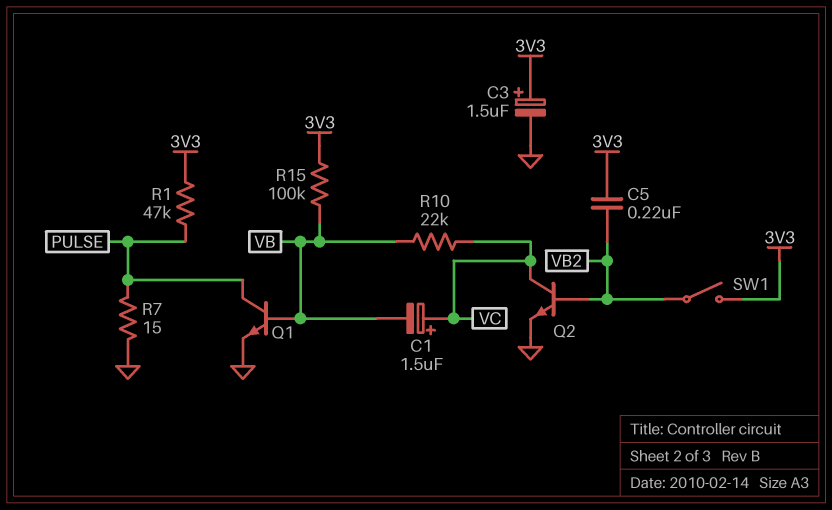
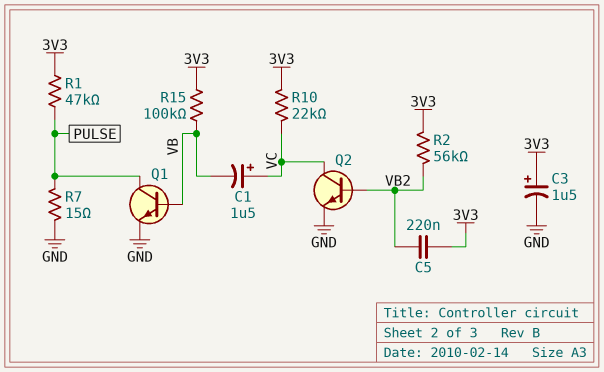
R2: none -> 56k (3V3, VB2)
R10: 22k (VB, VC) -> 22k (3V3, VC)
SW1: switch (3V3, VB2) -> none

